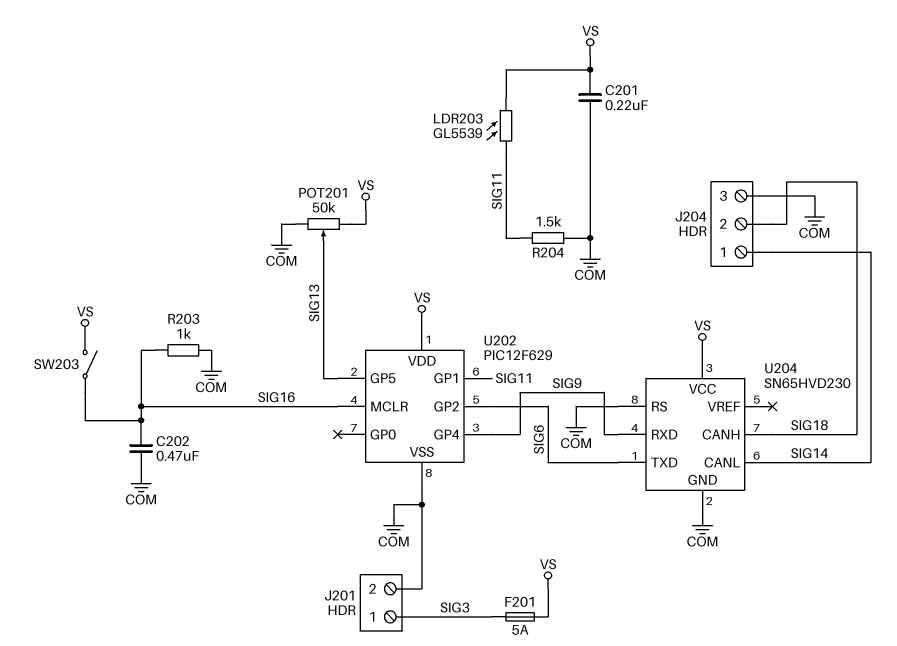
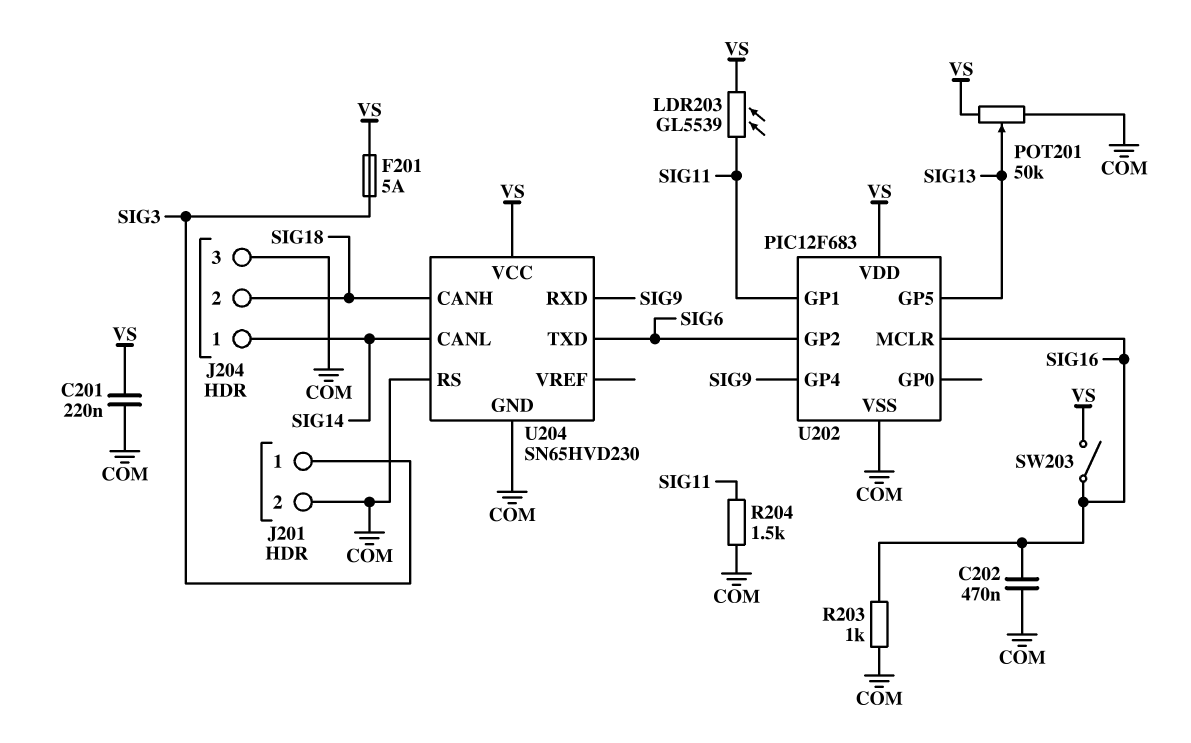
U202: PIC12F629 -> PIC12F683

